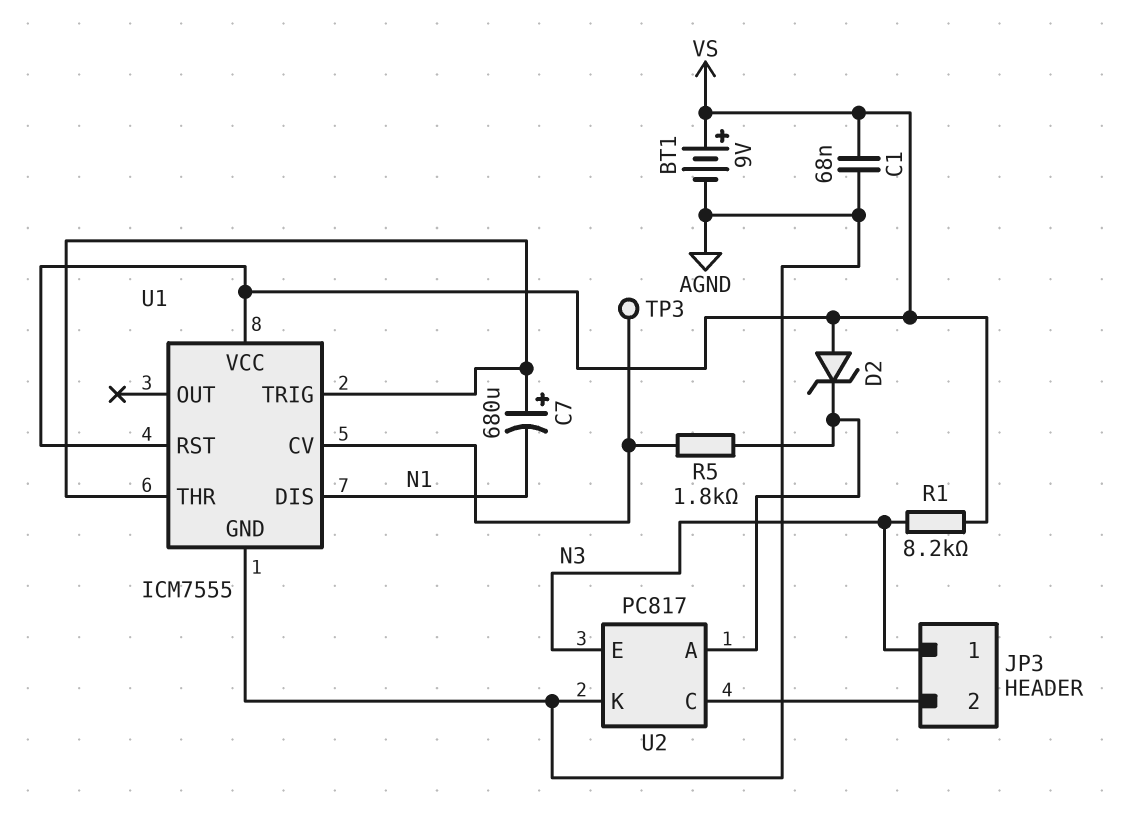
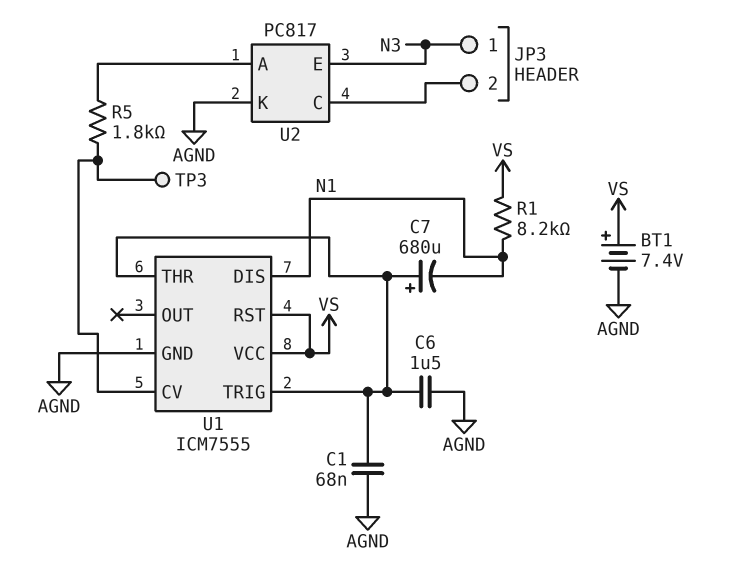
BT1: 9V (plus VS, minus AGND) -> 7.4V (plus VS, minus AGND)
C1: 68nF (AGND, VS) -> 68nF (AGND, U1/THR)
C6: none -> 1.5uF (AGND, U1/THR)
D2: zener (A VS, K U2/A) -> none
R1: 8.2k (N3, VS) -> 8.2k (N1, VS)

